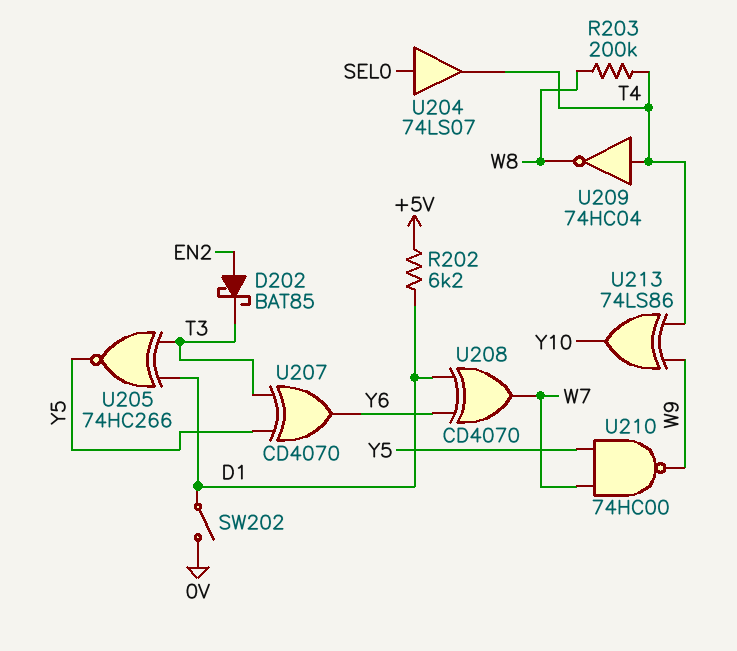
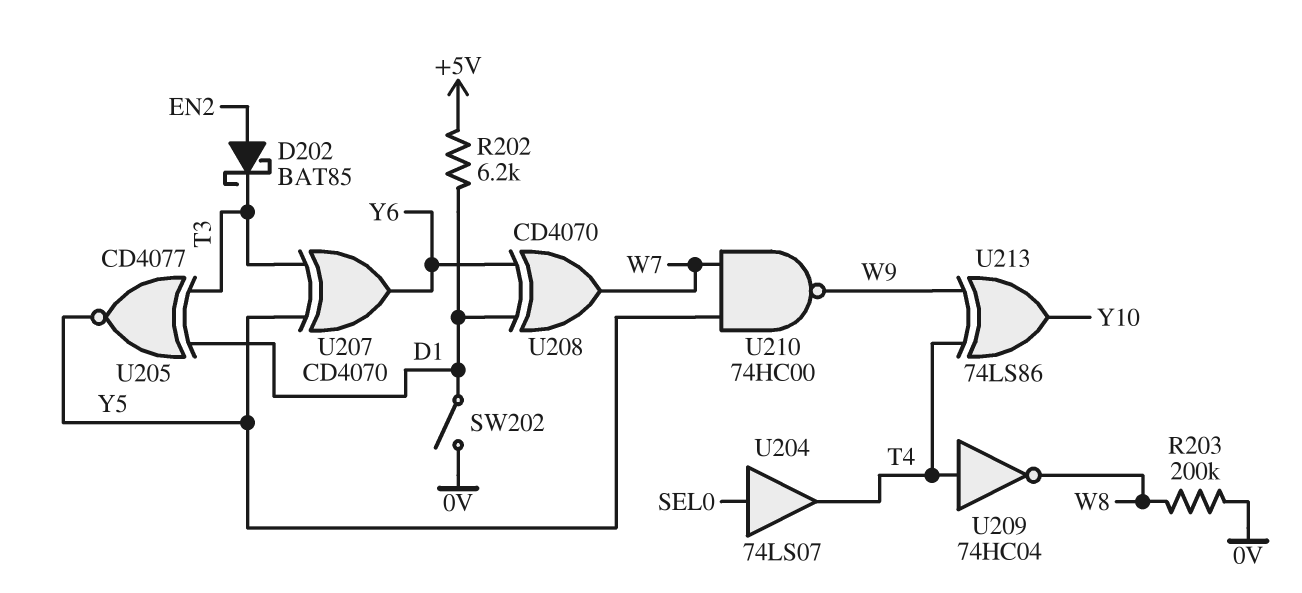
R203: 200k (T4, W8) -> 200k (0V, W8)
U205: XNOR 74HC266 (in D1, in T3, out Y5) -> XNOR CD4077 (in D1, in T3, out Y5)

